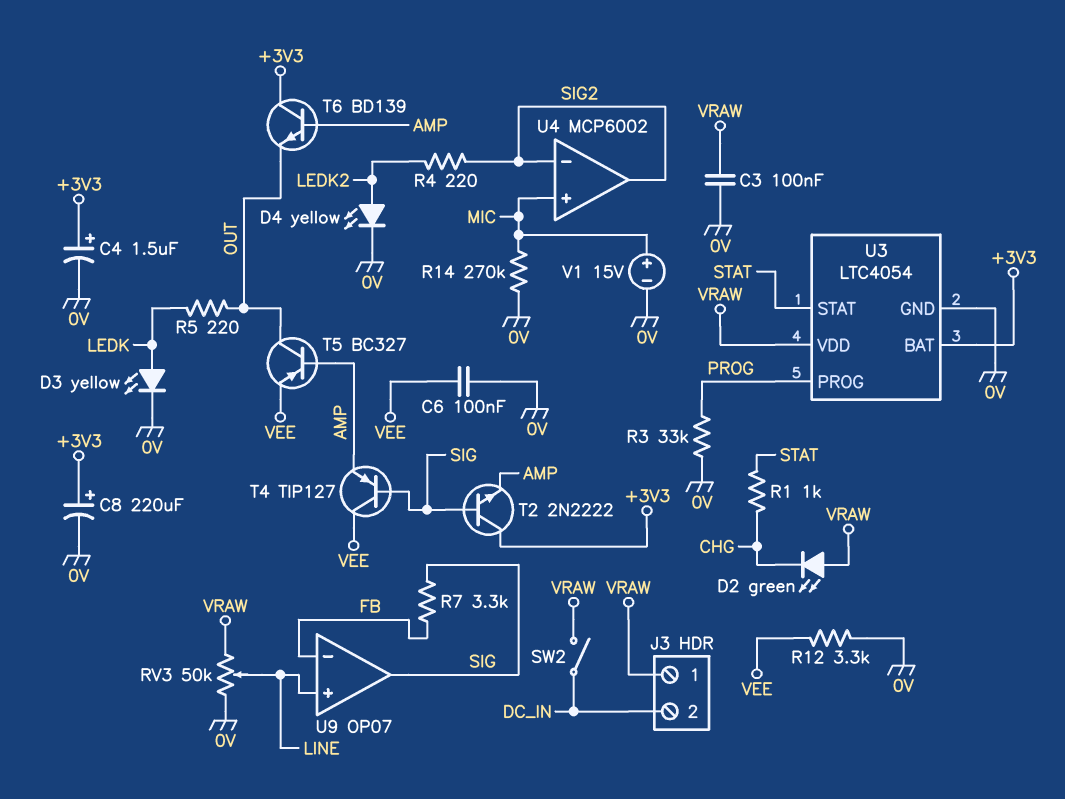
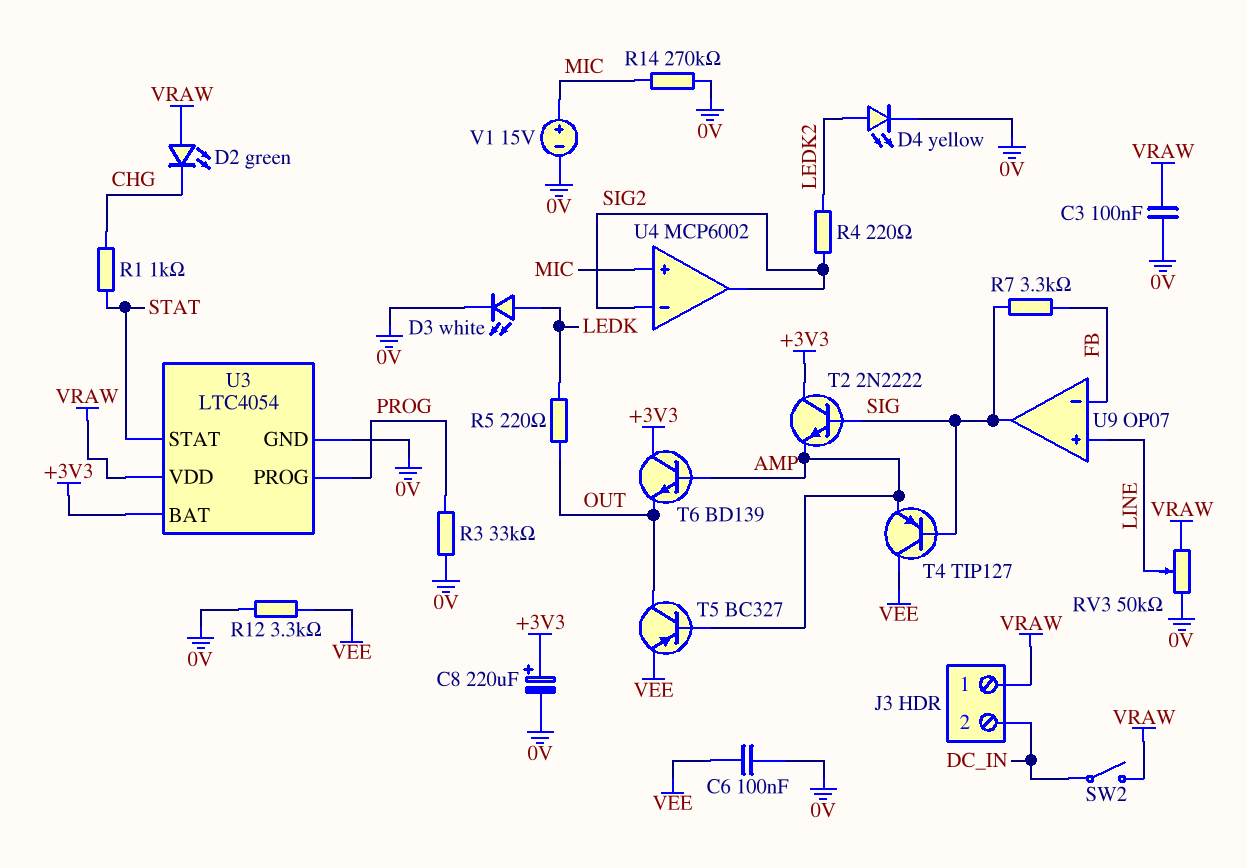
C4: 1.5uF (plus +3V3, minus 0V) -> none
D3: LED yellow (A LEDK, K 0V) -> LED white (A LEDK, K 0V)

